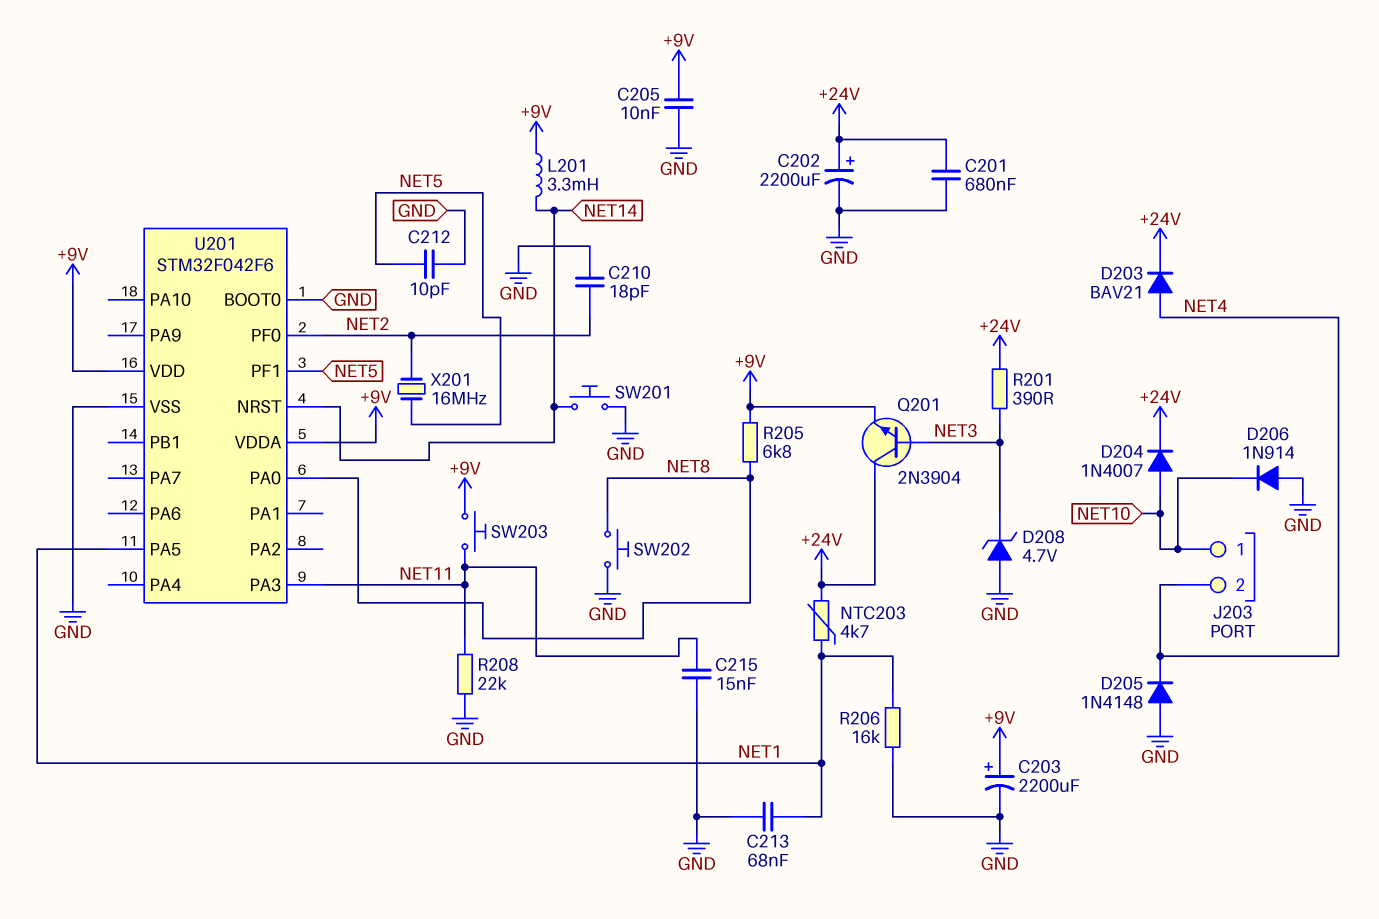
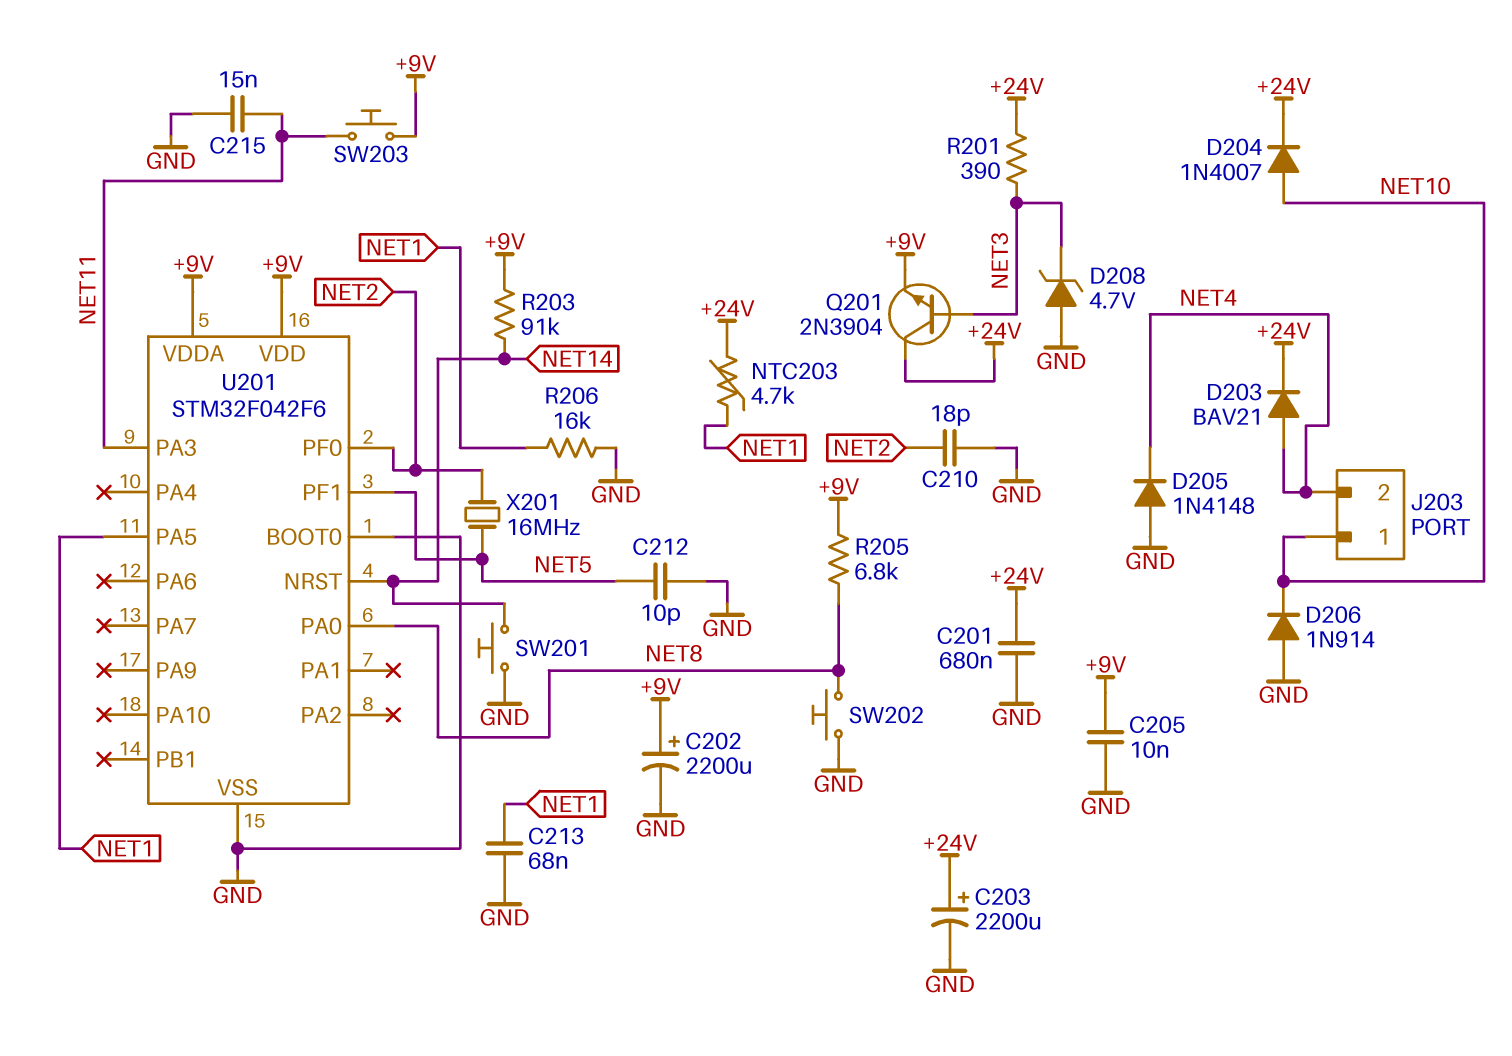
C202: 2200uF (plus +24V, minus GND) -> 2200uF (plus +9V, minus GND)
C203: 2200uF (plus +9V, minus GND) -> 2200uF (plus +24V, minus GND)
L201: 3.3mH (+9V, NET14) -> none
R203: none -> 91k (+9V, NET14)
R208: 22k (GND, NET11) -> none

